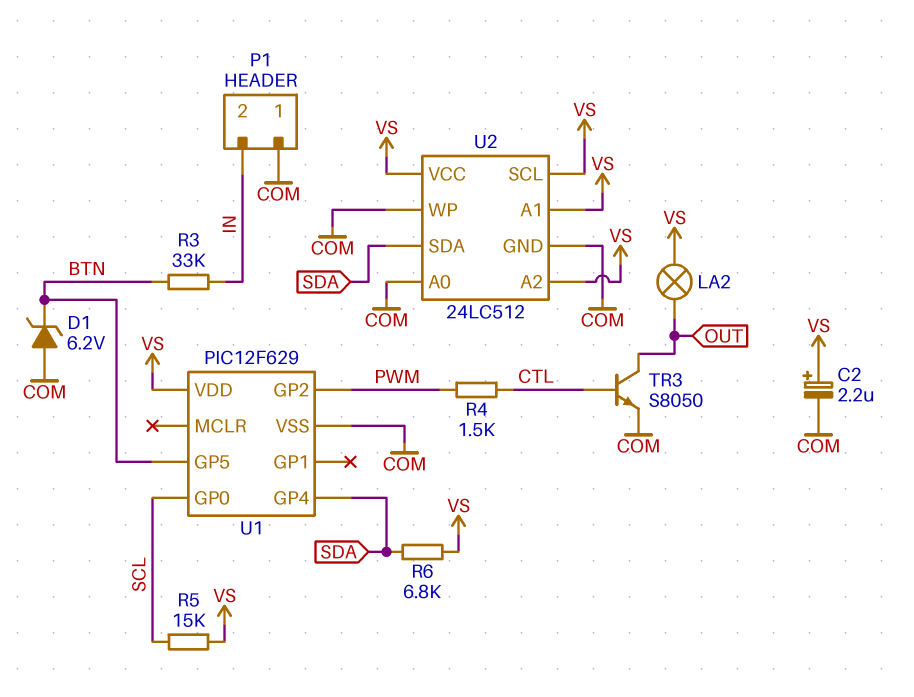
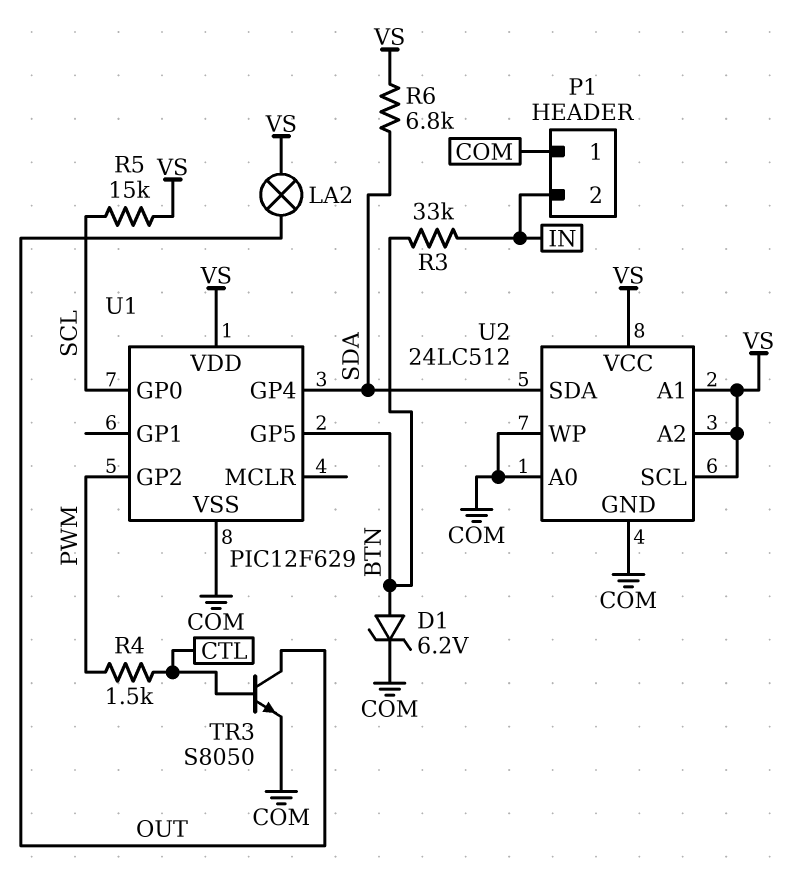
C2: 2.2uF (plus VS, minus COM) -> none
D1: zener 6.2V (A COM, K BTN) -> zener 6.2V (A BTN, K COM)

